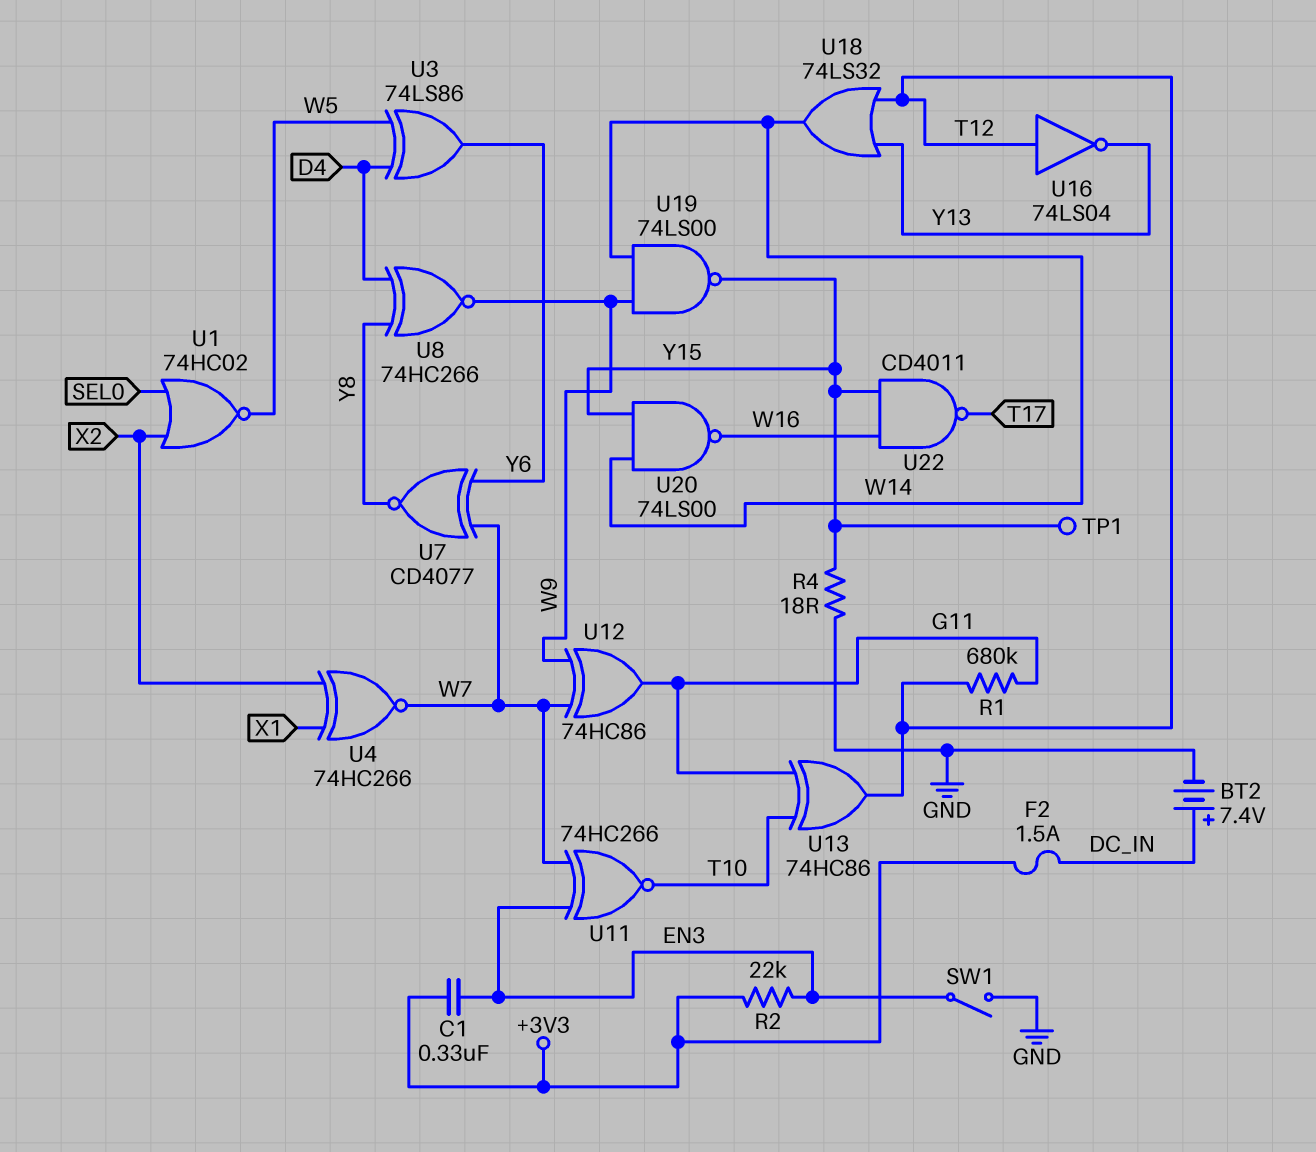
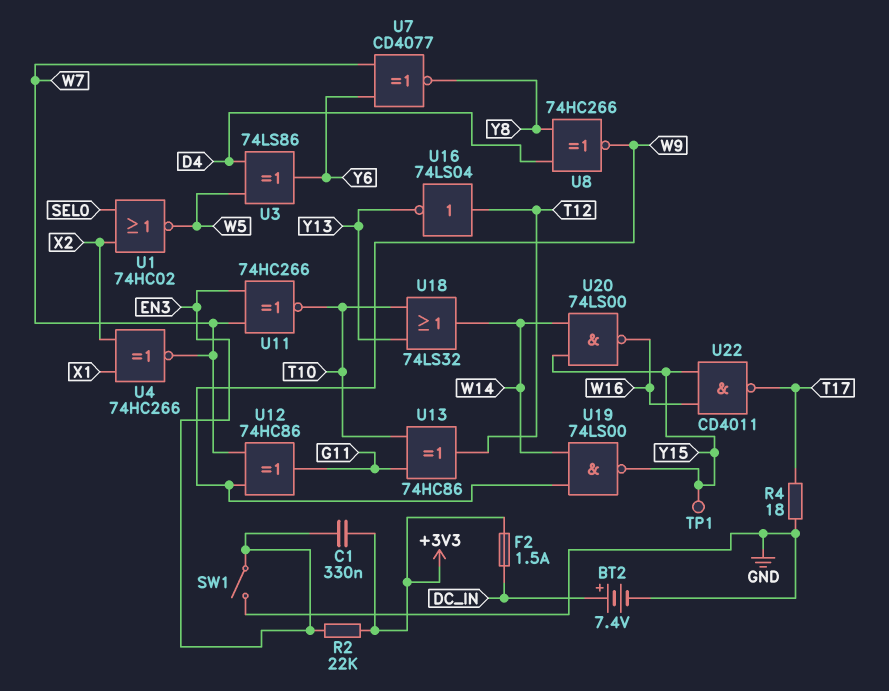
R1: 680k (G11, T12) -> none
R4: 18 (GND, Y15) -> 18 (GND, T17)
U18: OR 74LS32 (in T12, in Y13, out W14) -> OR 74LS32 (in T10, in Y13, out W14)

